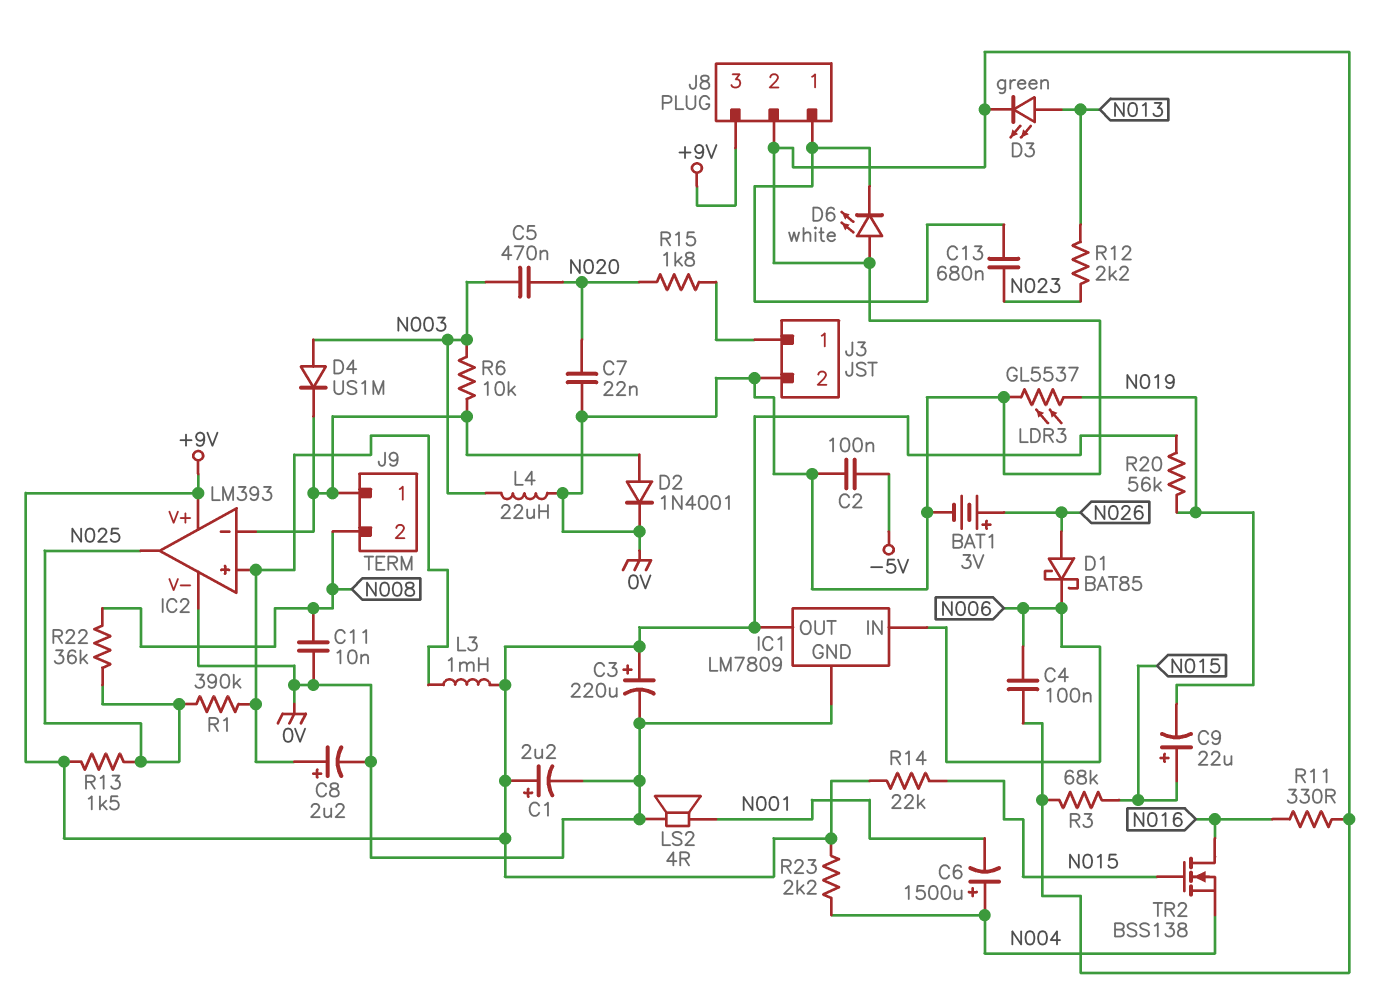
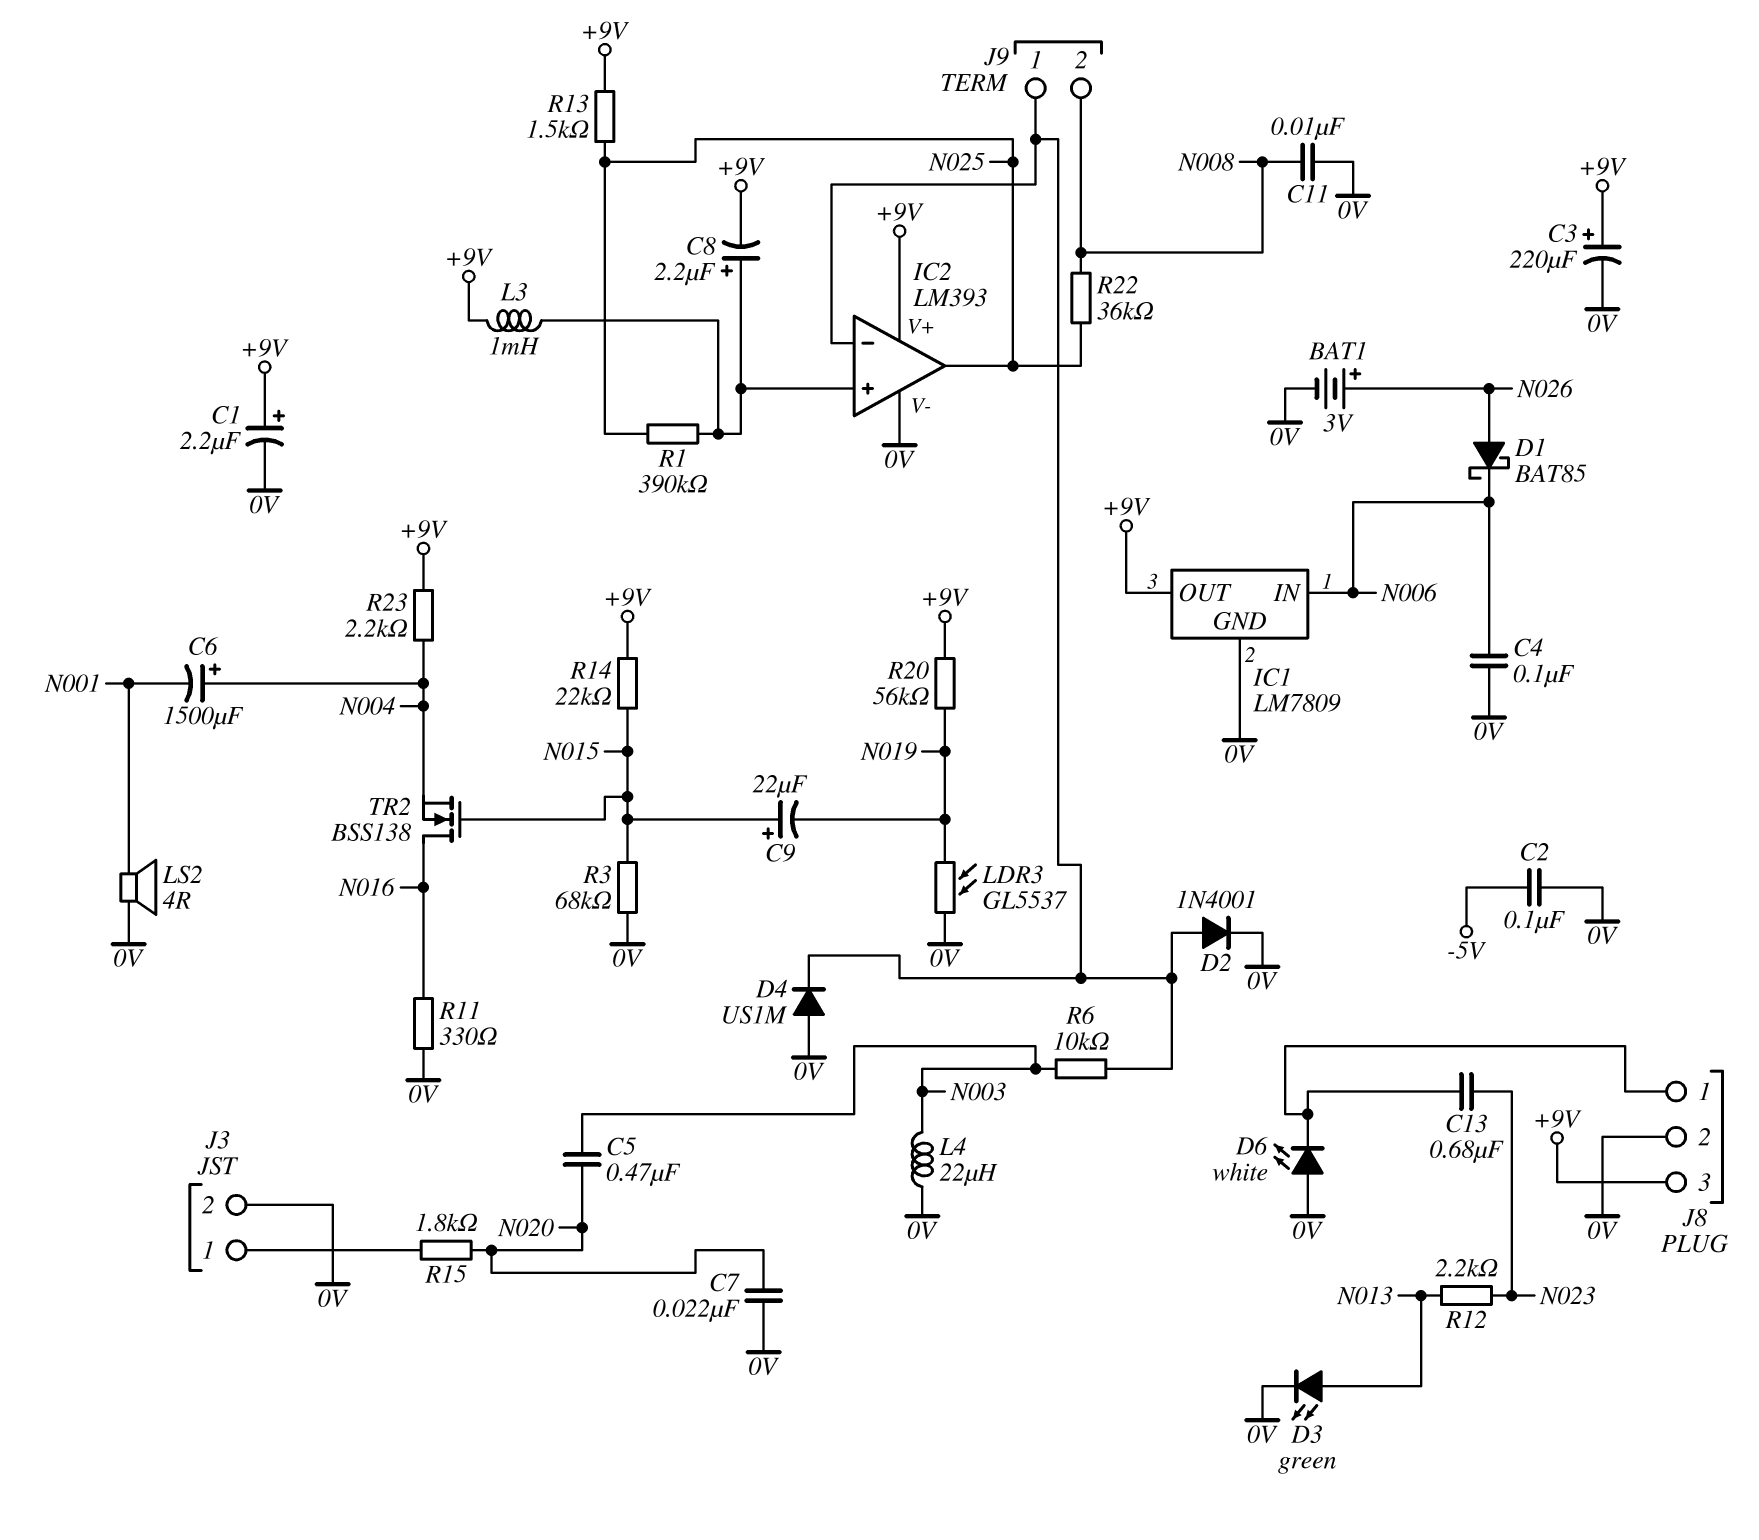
C8: 2.2uF (plus IC2/in+, minus 0V) -> 2.2uF (plus IC2/in+, minus +9V)
D4: diode US1M (A N003, K IC2/in-) -> diode US1M (A 0V, K IC2/in-)

